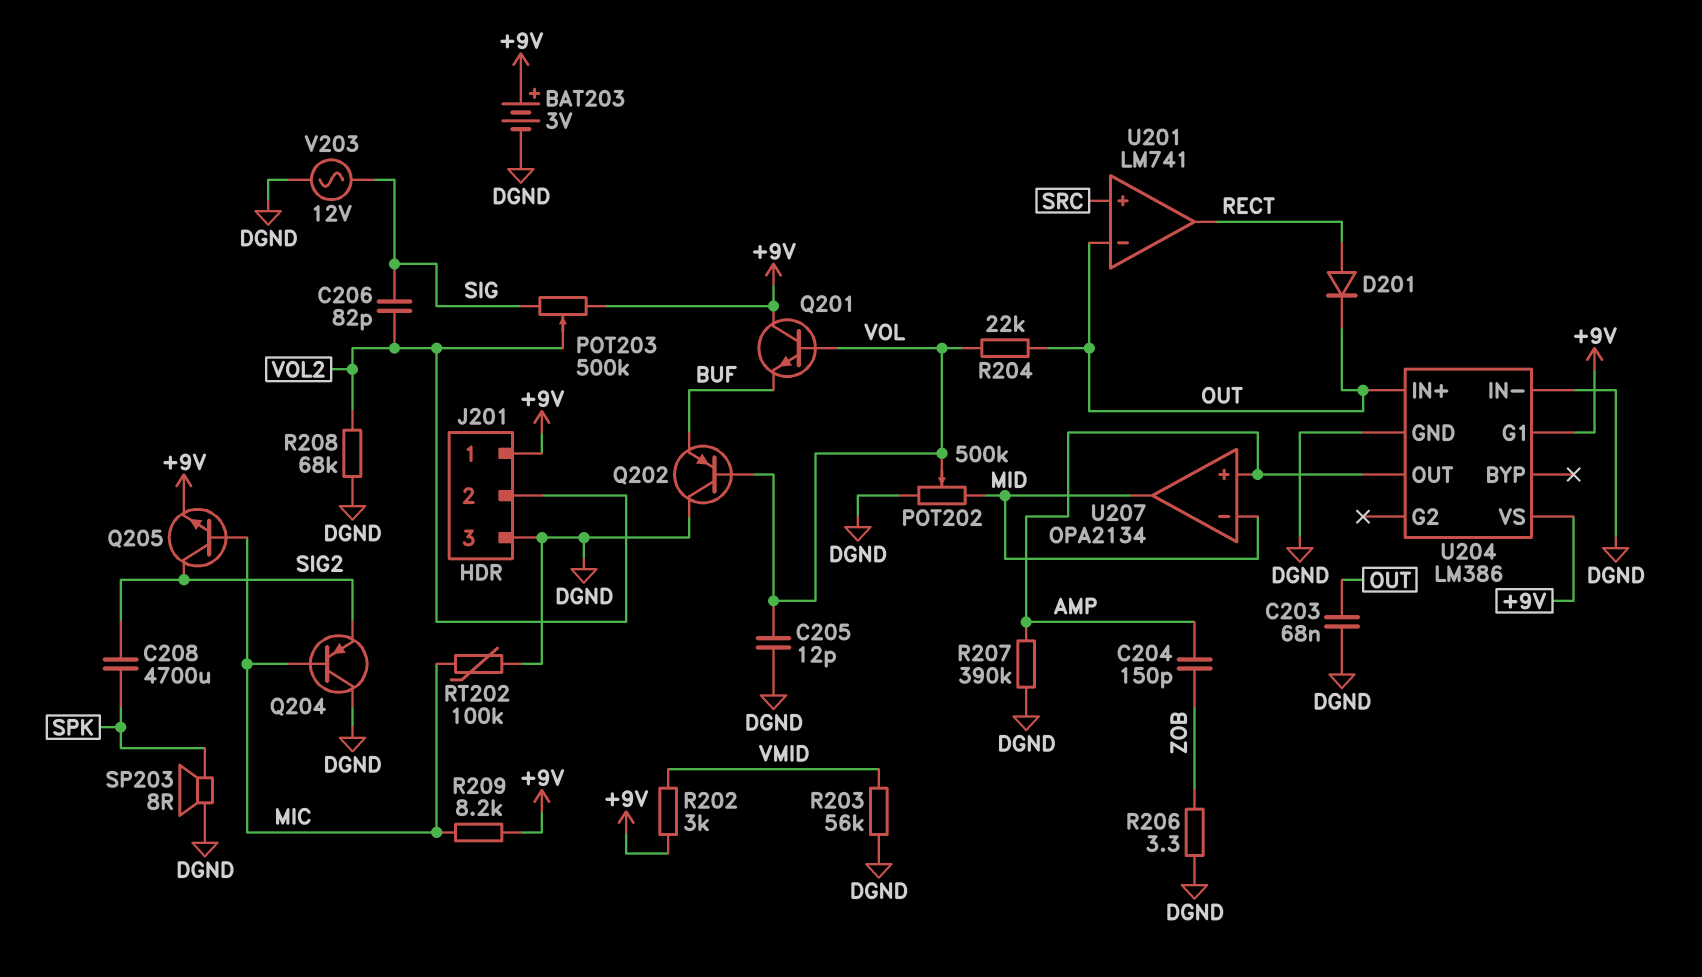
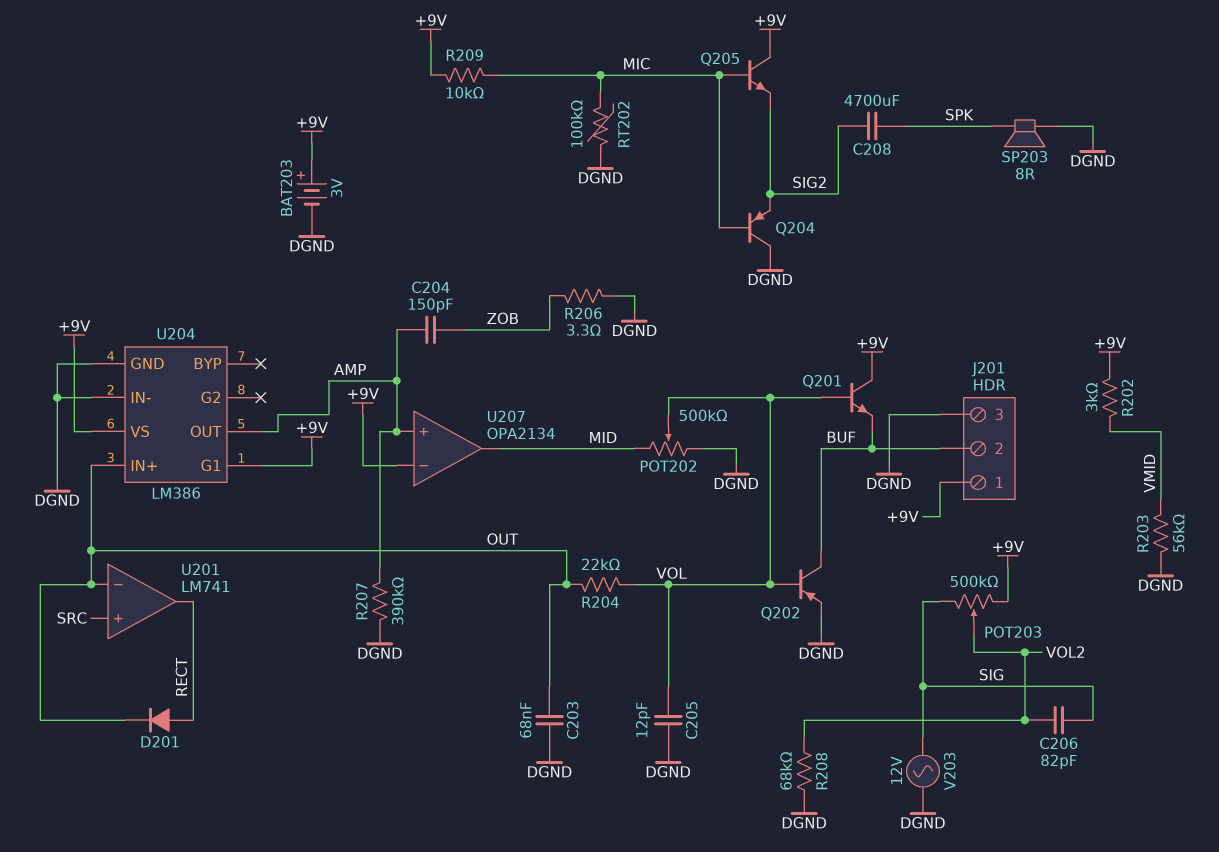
J201 pin 2: VOL2 -> BUF
Q202: PNP (B VOL, C DGND, E BUF) -> PNP (B VOL, C BUF, E DGND)
Q205: NPN (B MIC, C SIG2, E +9V) -> NPN (B MIC, C +9V, E SIG2)
R209: 8.2k (+9V, MIC) -> 10k (+9V, MIC)
U207 pin in-: MID -> +9V

